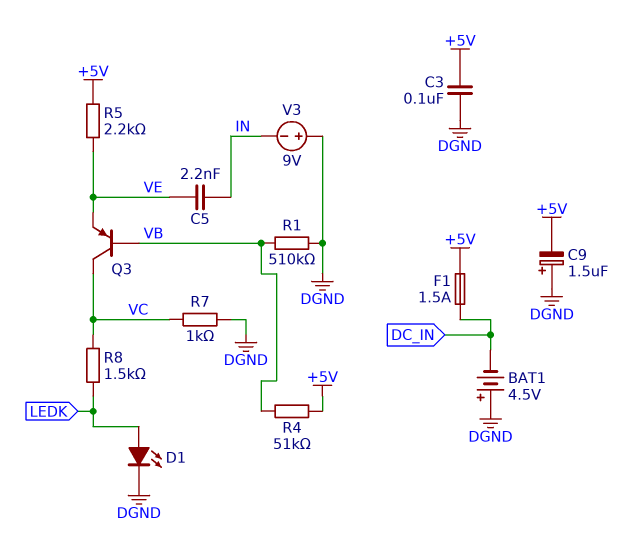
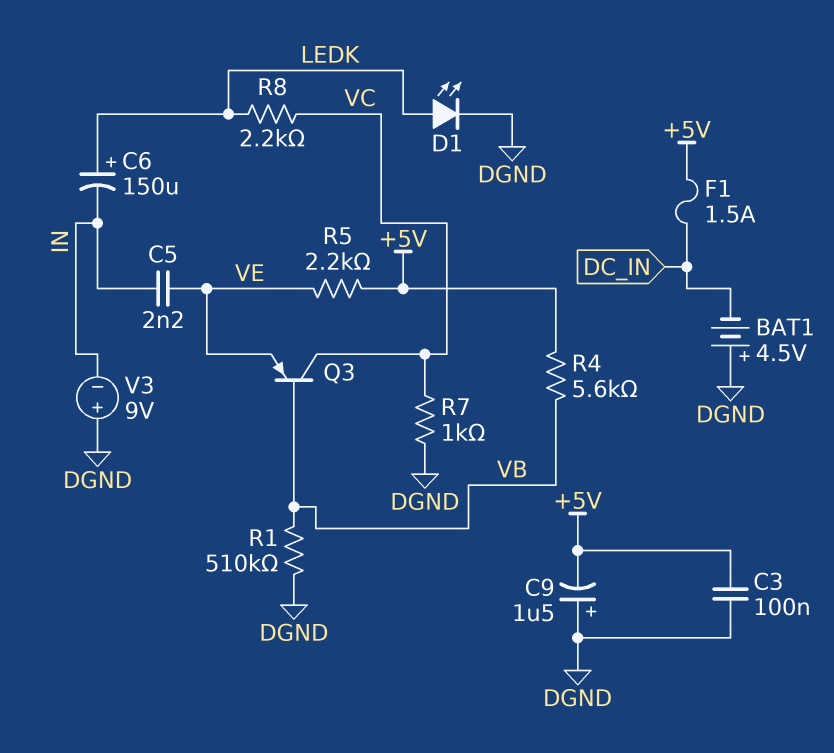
C6: none -> 150uF (plus LEDK, minus IN)
R4: 51k (+5V, VB) -> 5.6k (+5V, VB)
R8: 1.5k (LEDK, VC) -> 2.2k (LEDK, VC)

